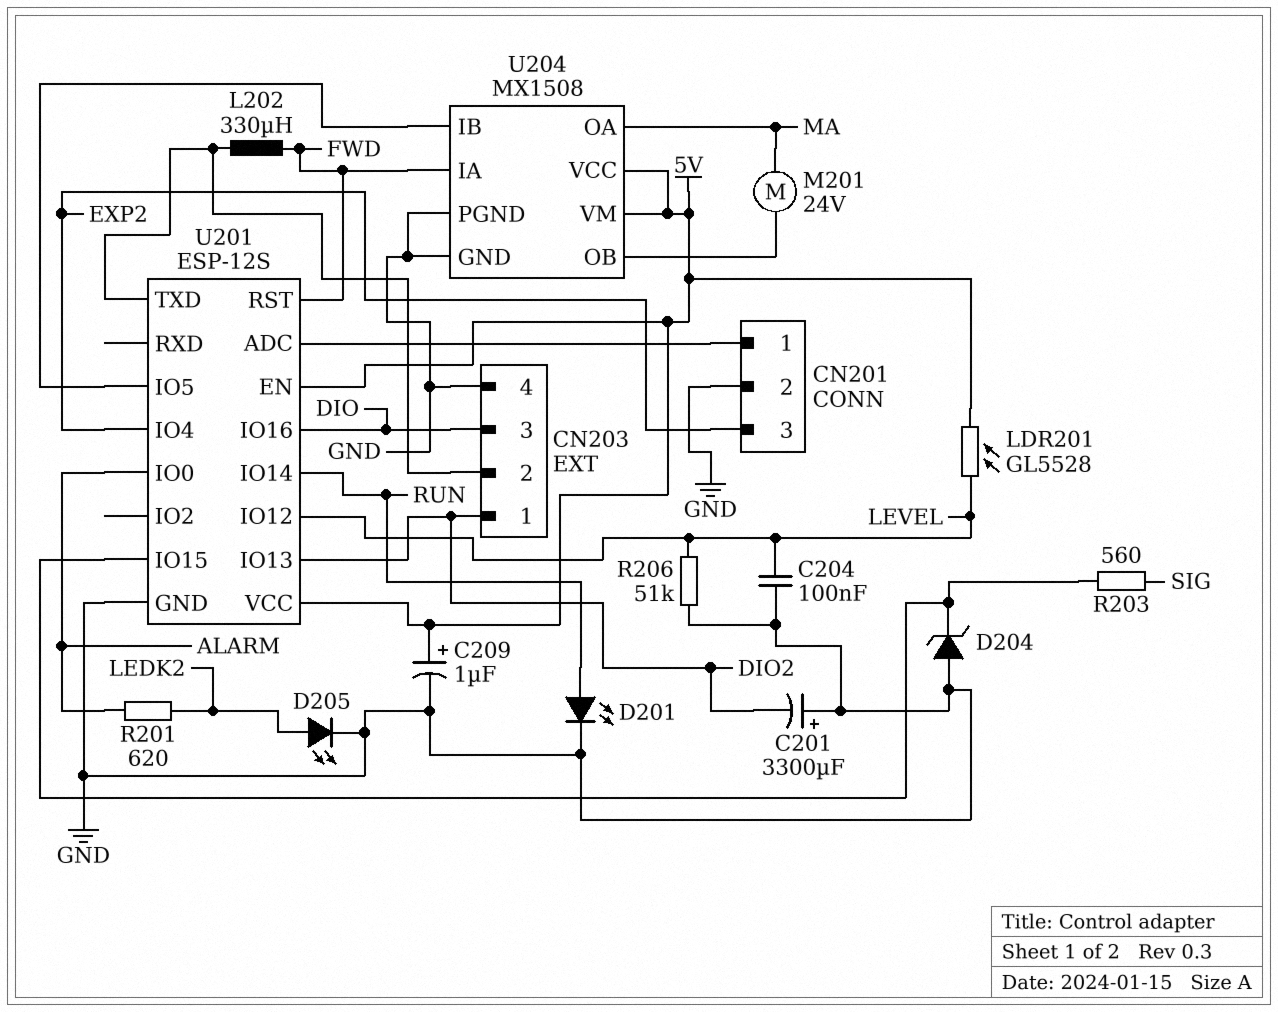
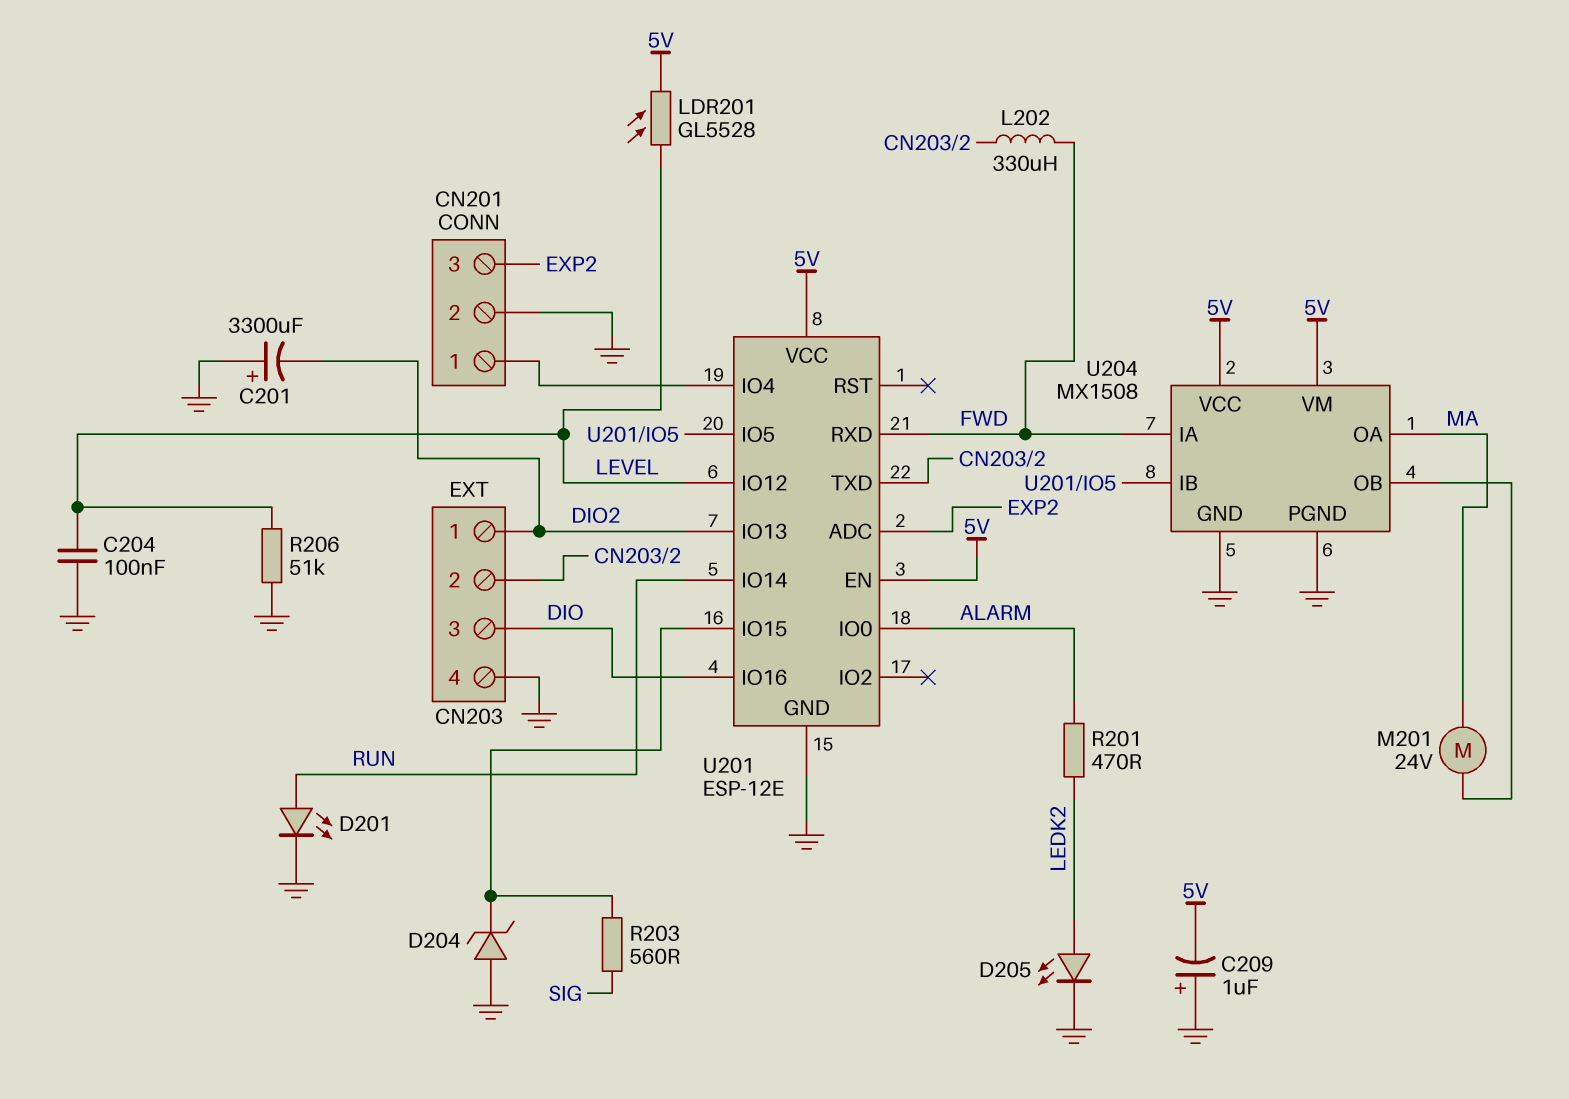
C209: 1uF (plus 5V, minus GND) -> 1uF (plus GND, minus 5V)
R201: 620 (ALARM, LEDK2) -> 470 (ALARM, LEDK2)
U201: ESP-12S -> ESP-12E
U201 pin ADC: CN201/1 -> EXP2
U201 pin IO4: EXP2 -> CN201/1
U201 pin RST: FWD -> none
U201 pin RXD: none -> FWD

